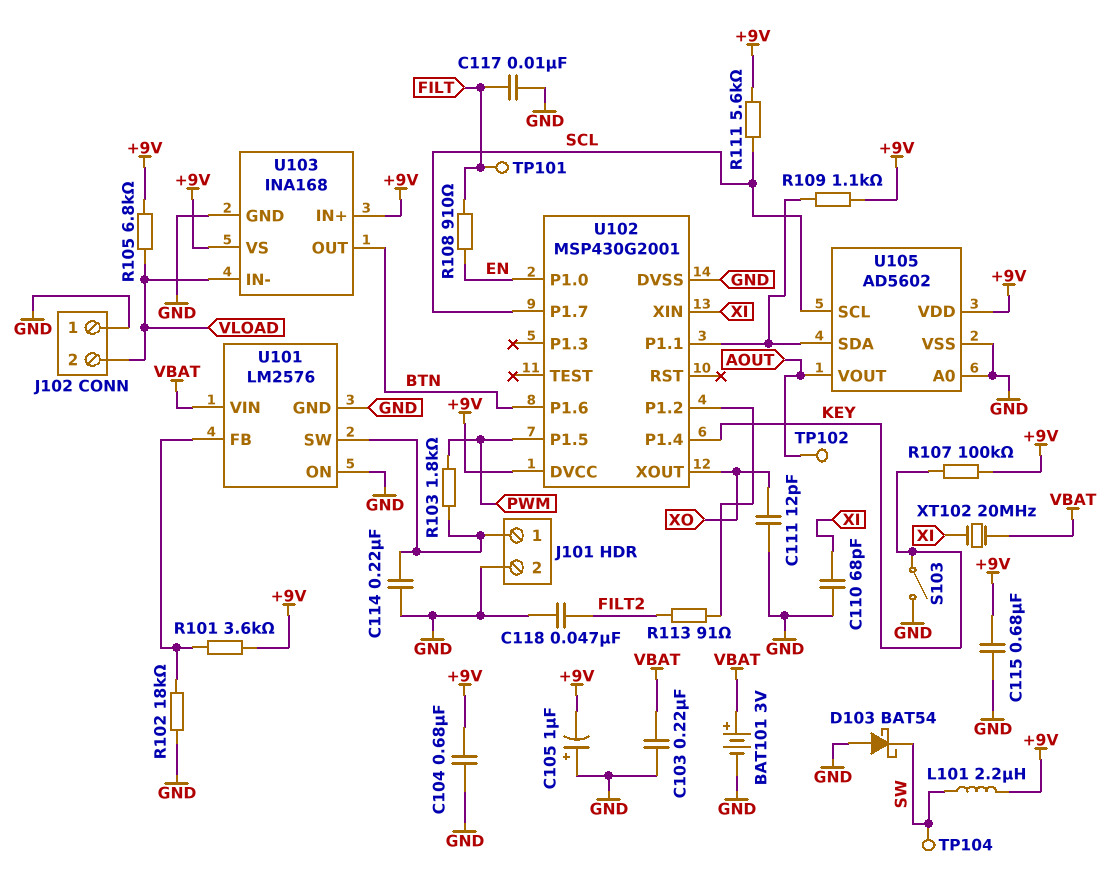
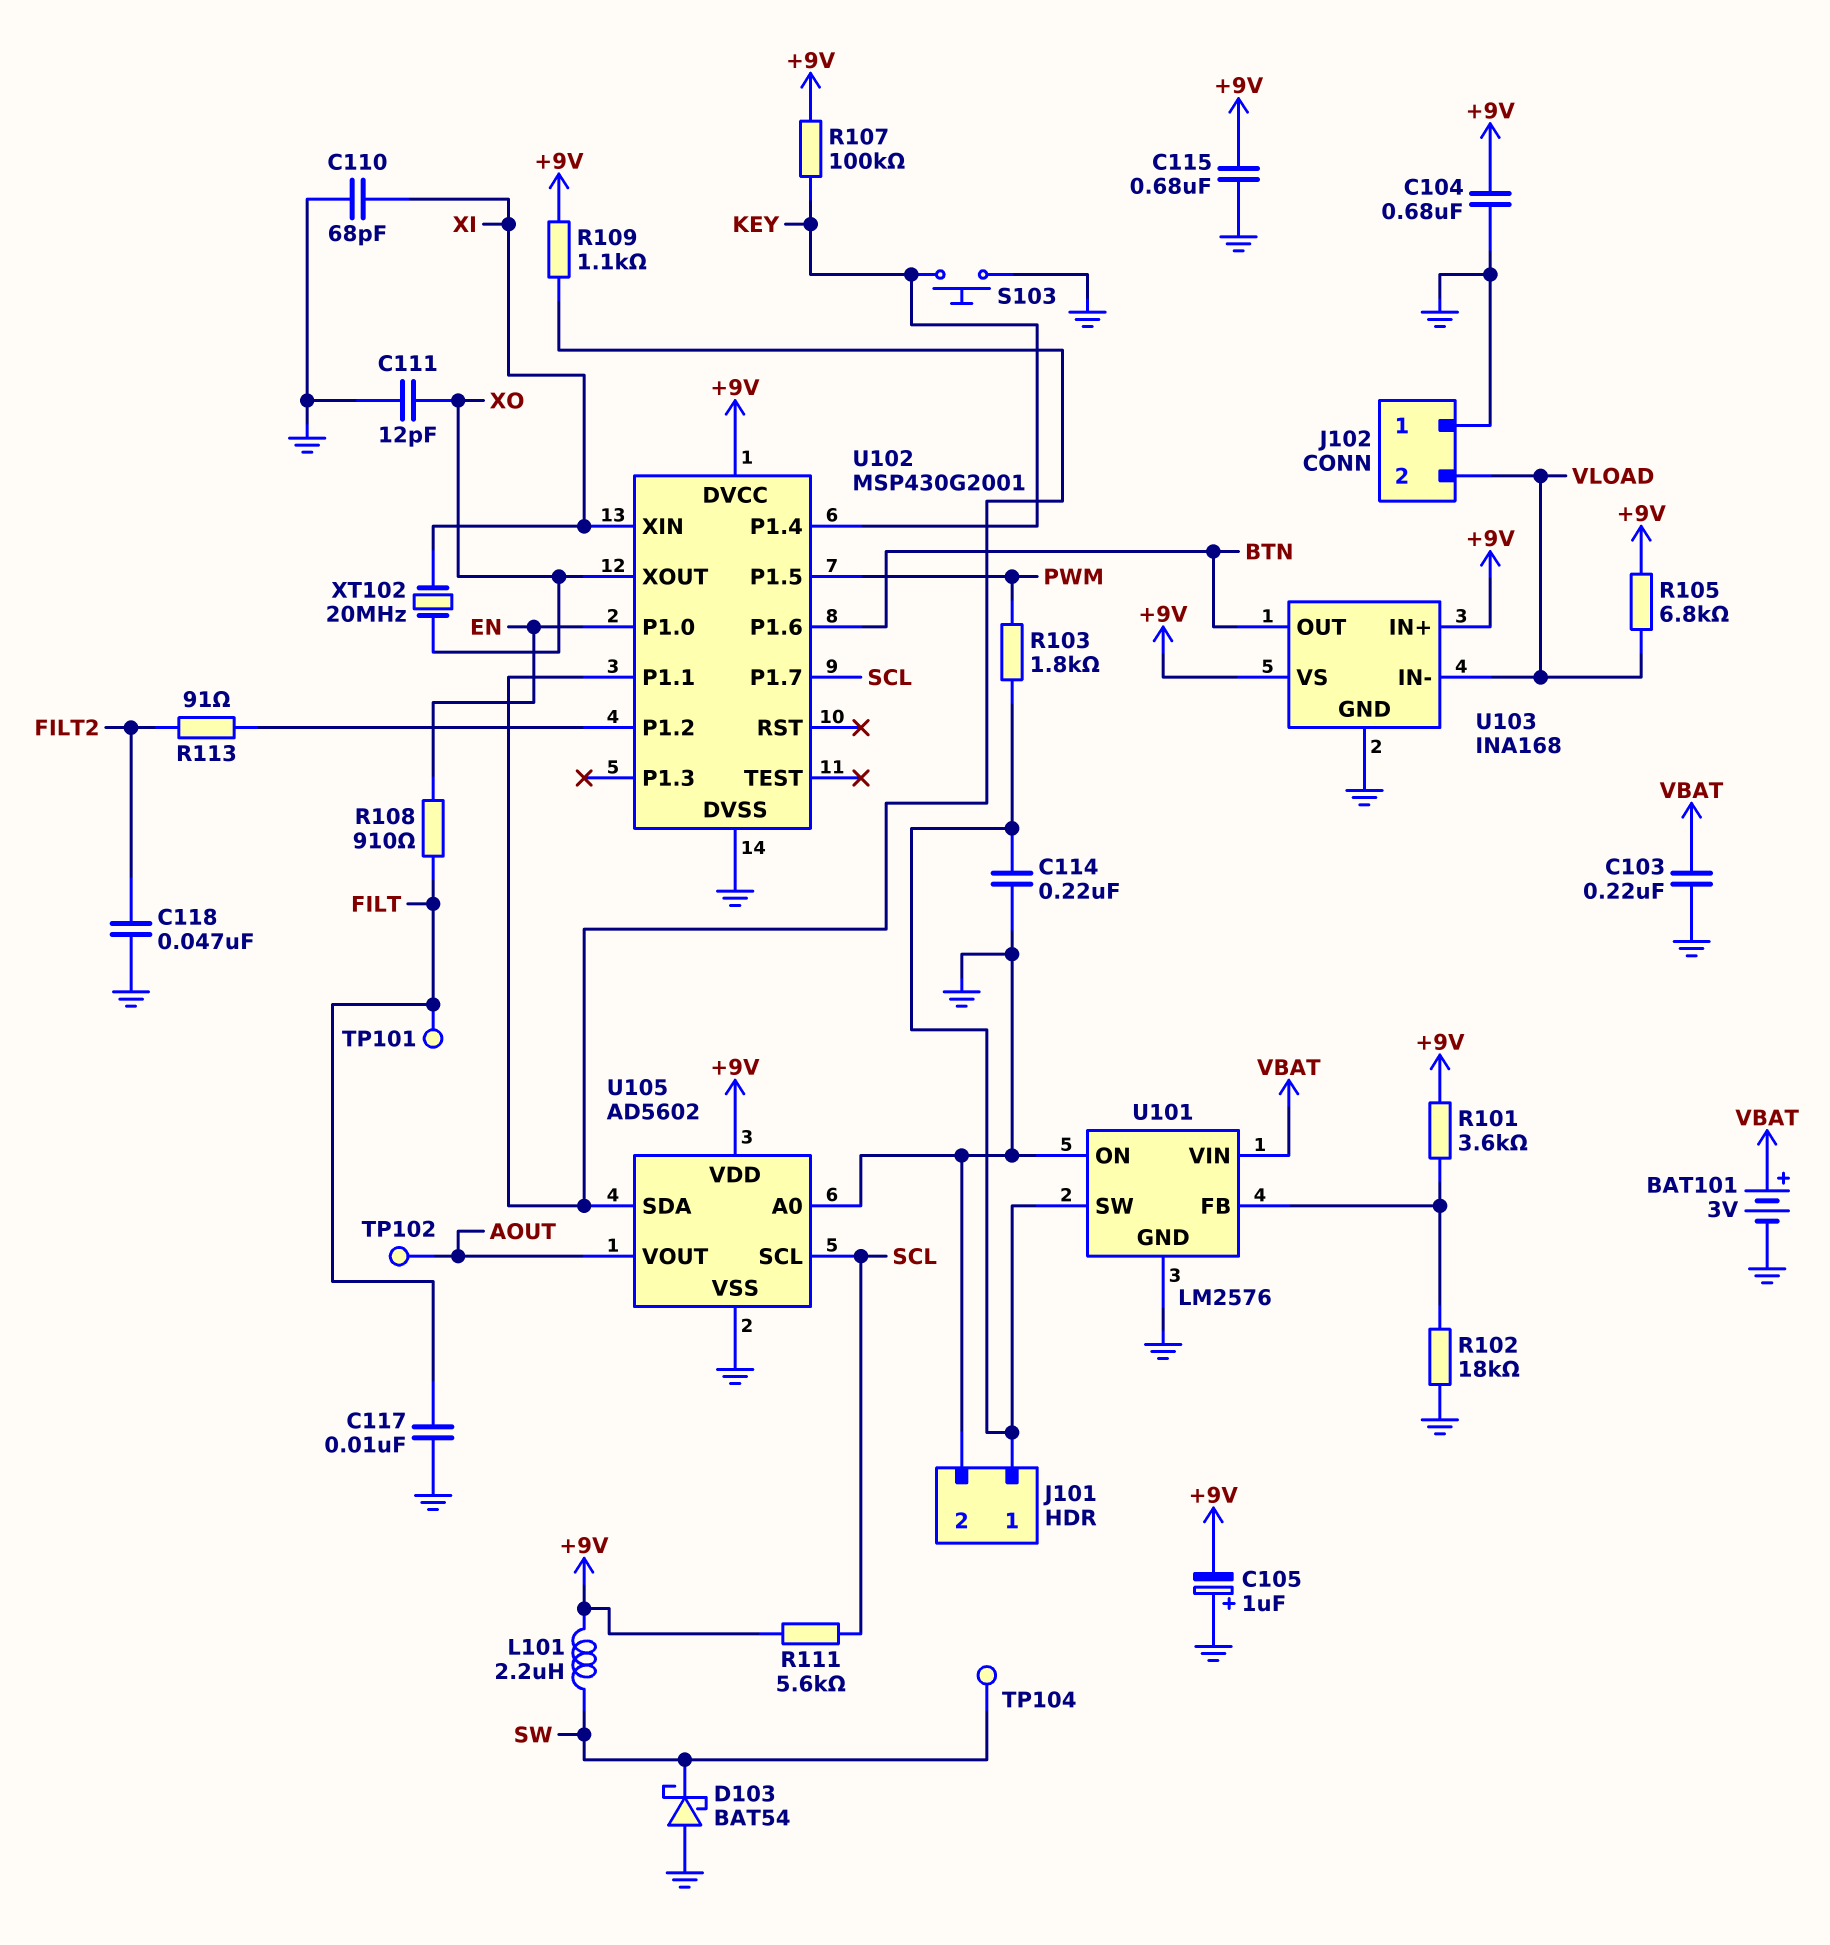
S103: switch (GND, KEY) -> button (GND, KEY)
XT102: 20MHz (VBAT, XI) -> 20MHz (XI, XO)

